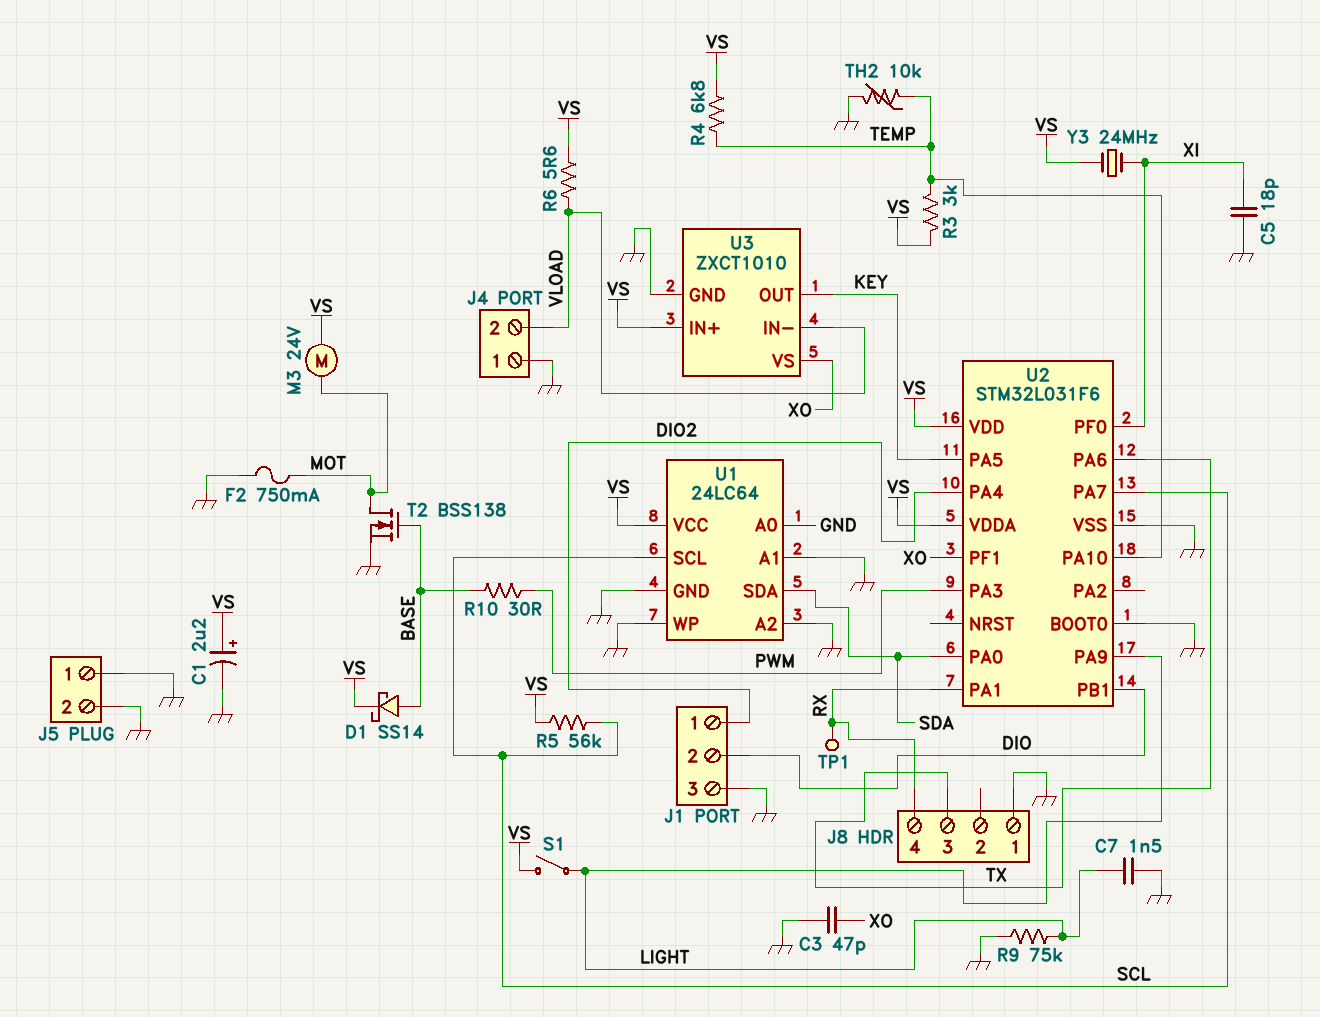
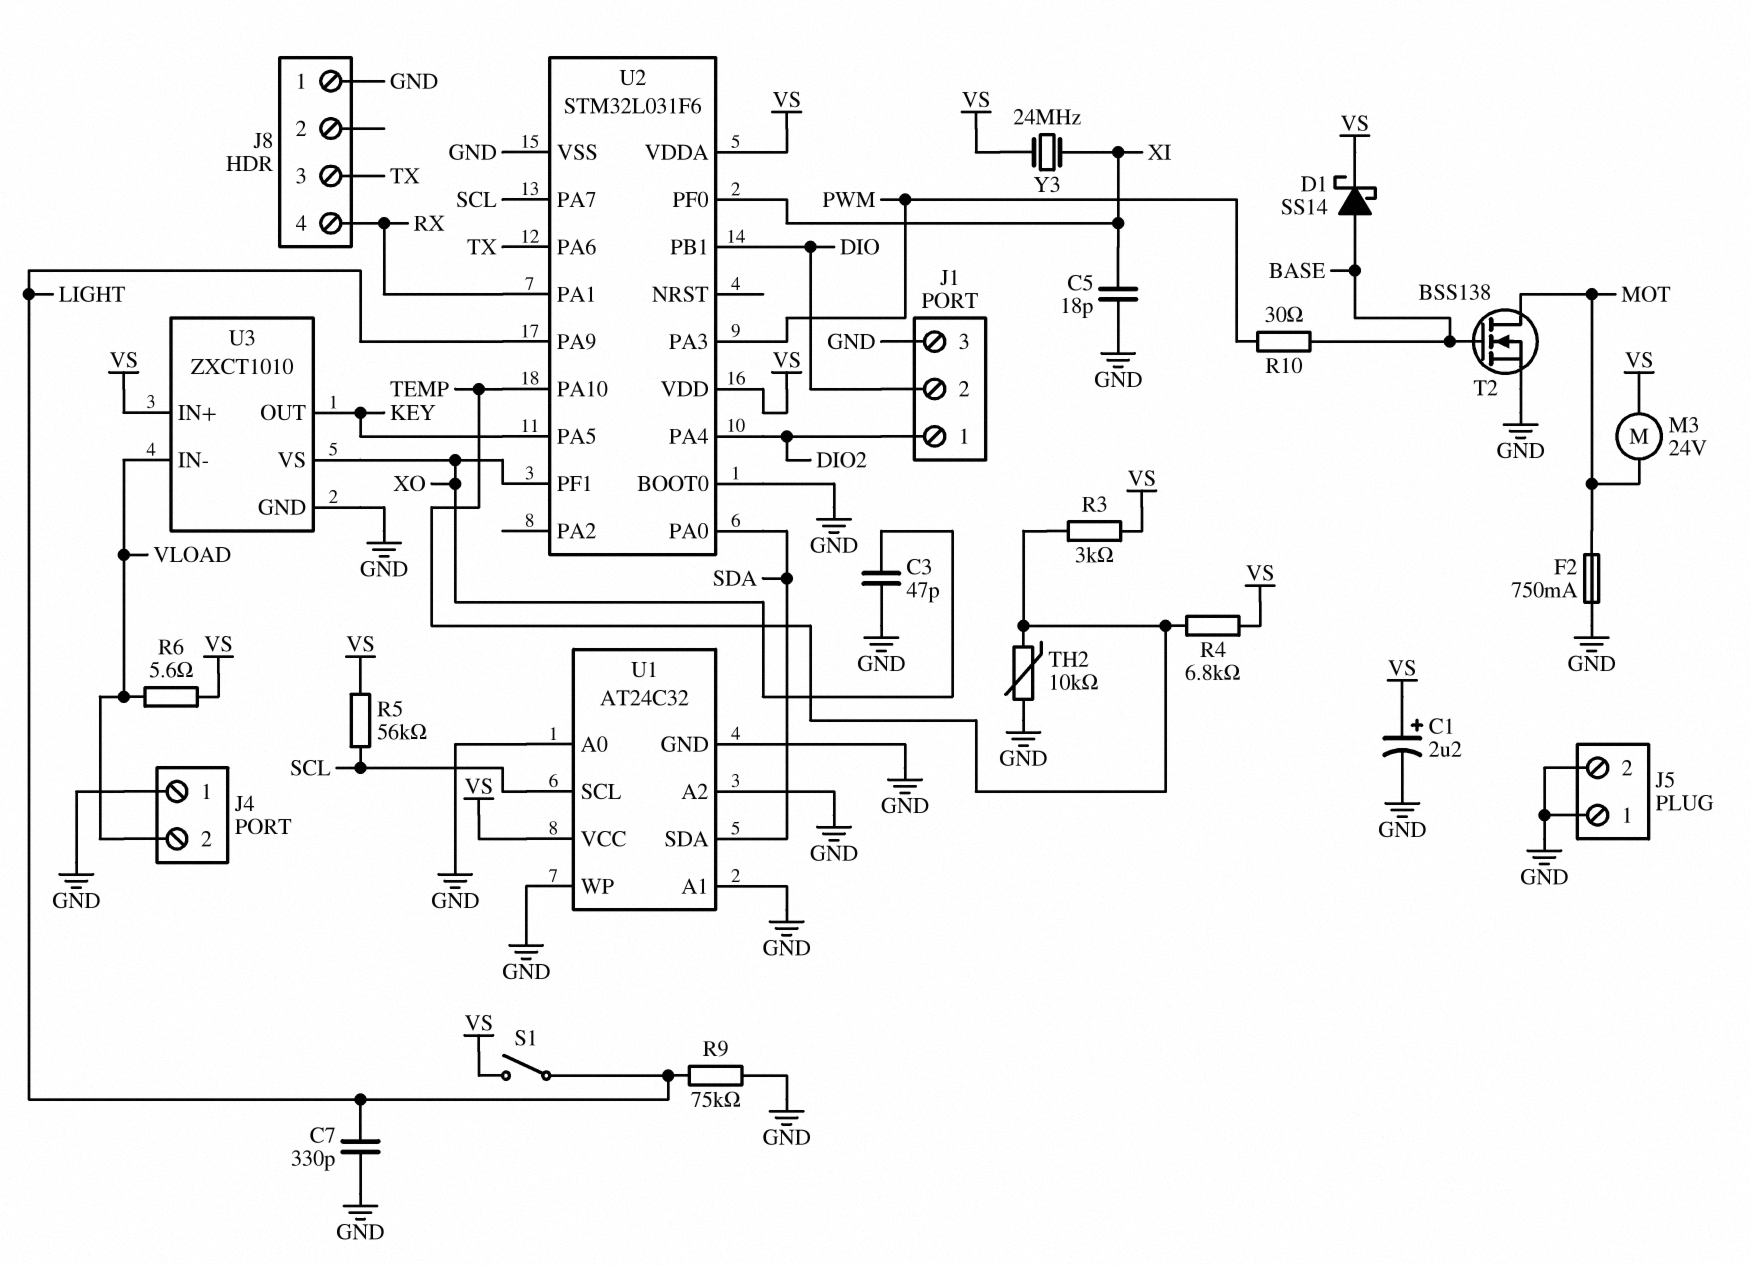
C7: 1.5nF (GND, LIGHT) -> 330pF (GND, LIGHT)
TP1: test point (RX) -> none
U1: 24LC64 -> AT24C32

